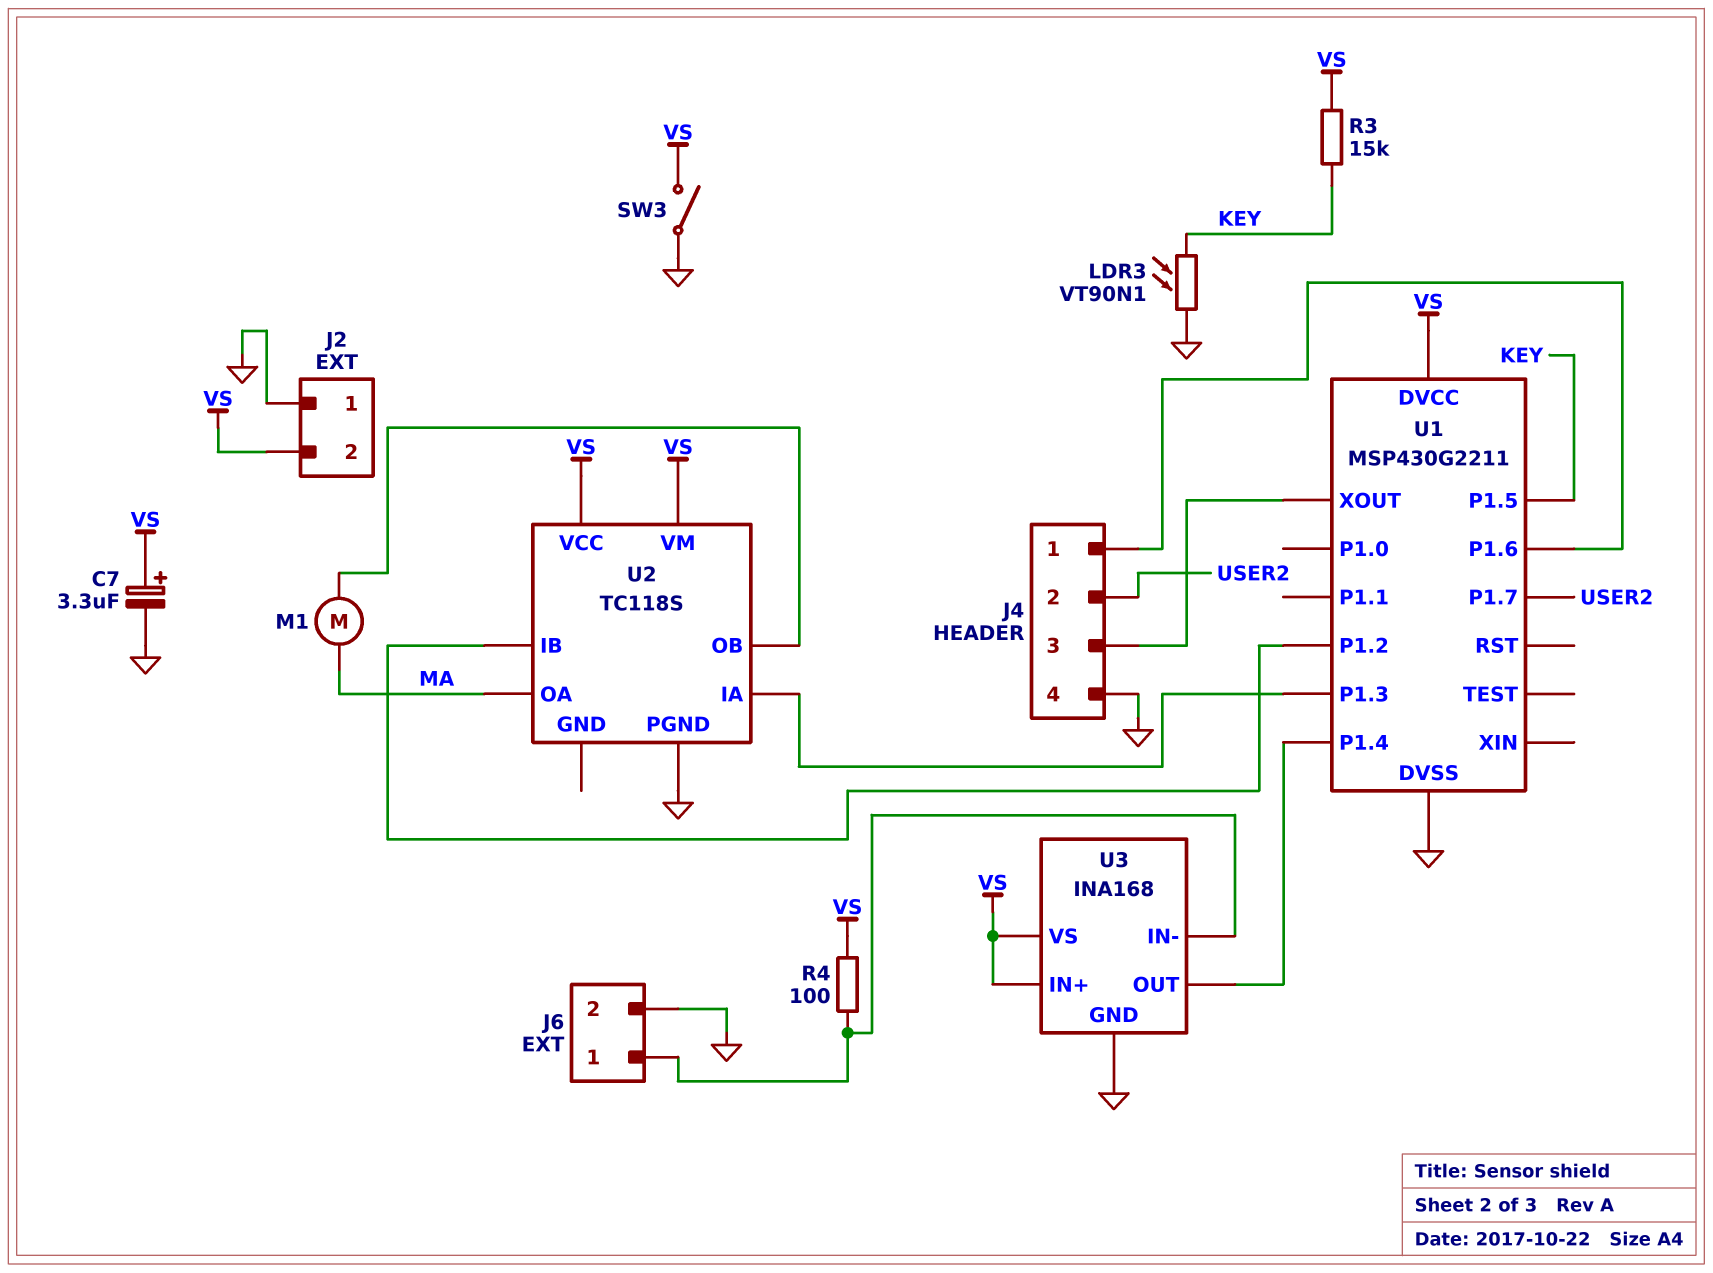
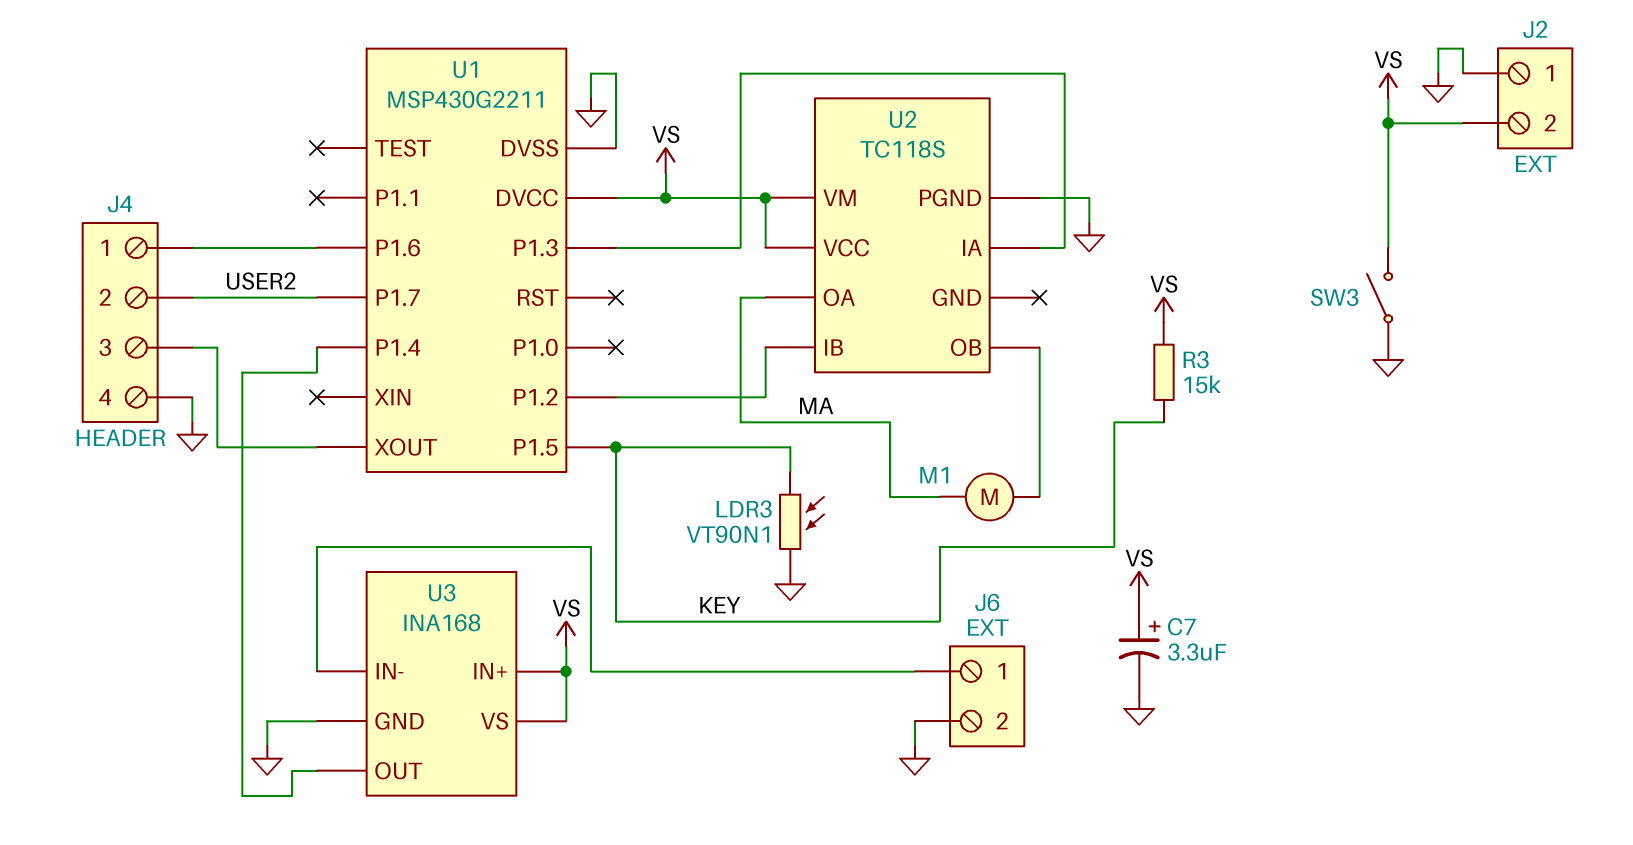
R4: 100 (J6/1, VS) -> none

